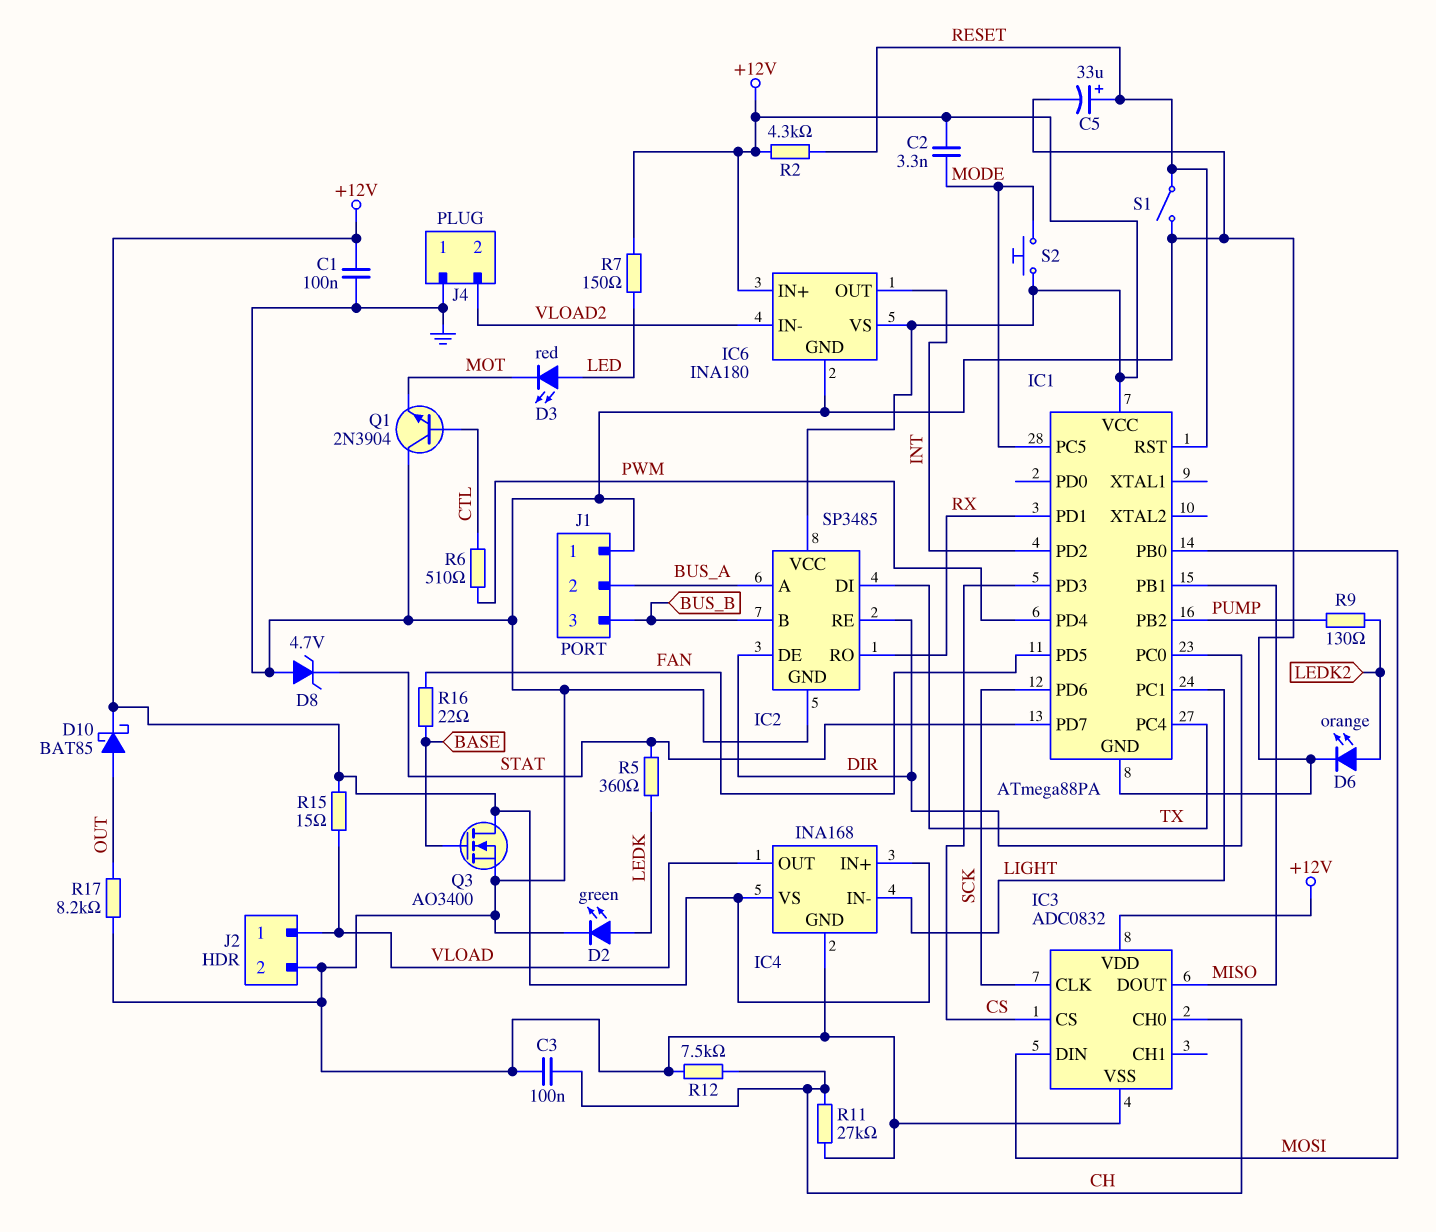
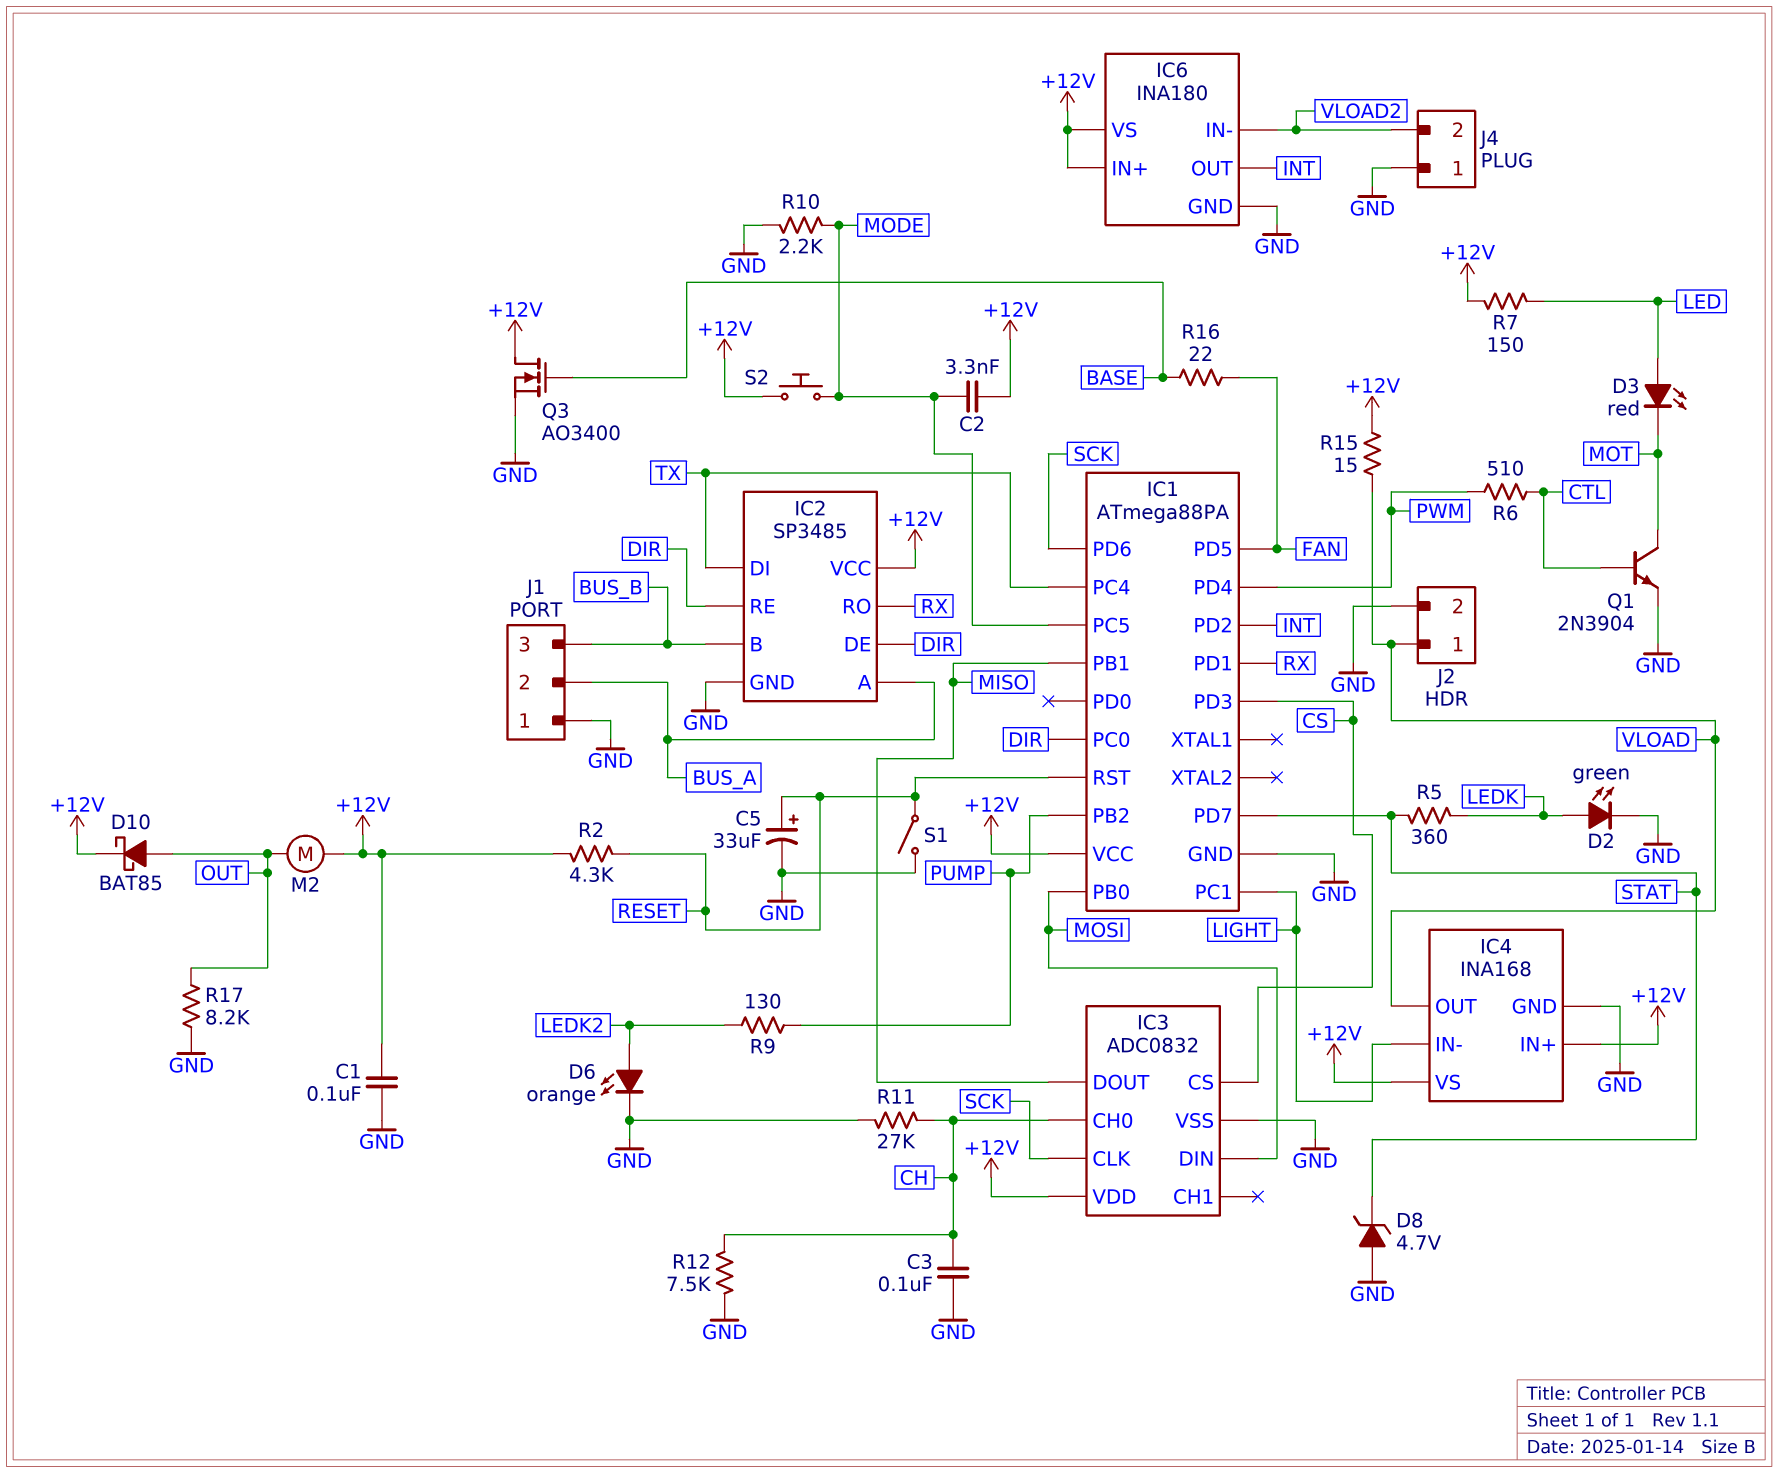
M2: none -> motor (+12V, OUT)
Q1: NPN 2N3904 (B CTL, C GND, E MOT) -> NPN 2N3904 (B CTL, C MOT, E GND)
R10: none -> 2.2k (GND, MODE)

